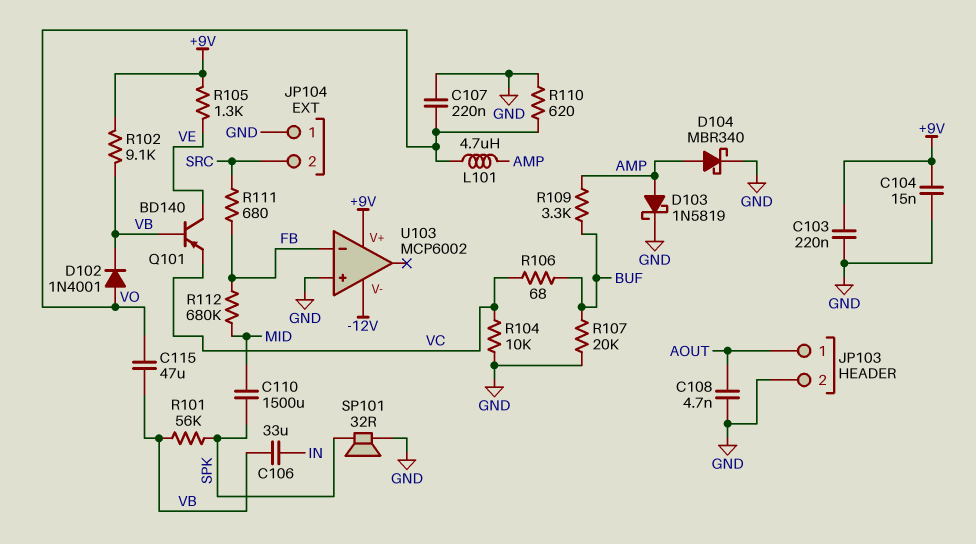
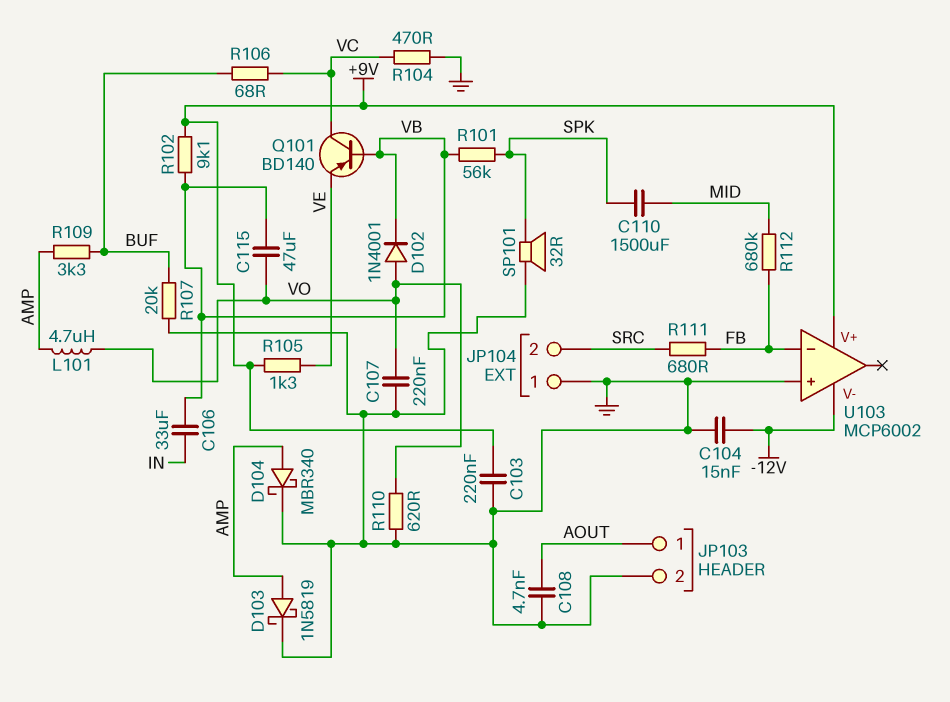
C104: 15nF (+9V, GND) -> 15nF (-12V, GND)
Q101: PNP BD140 (B VB, C VE, E VC) -> PNP BD140 (B VB, C VC, E VE)
R104: 10k (GND, VC) -> 470 (GND, VC)

